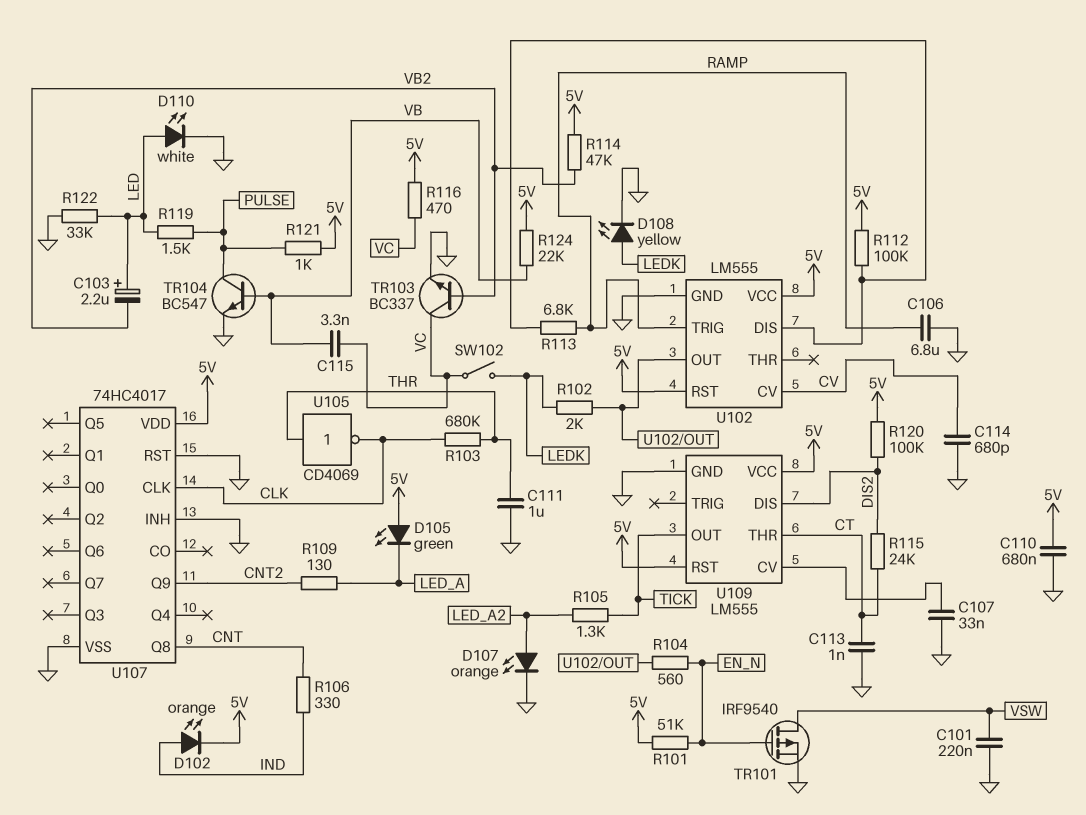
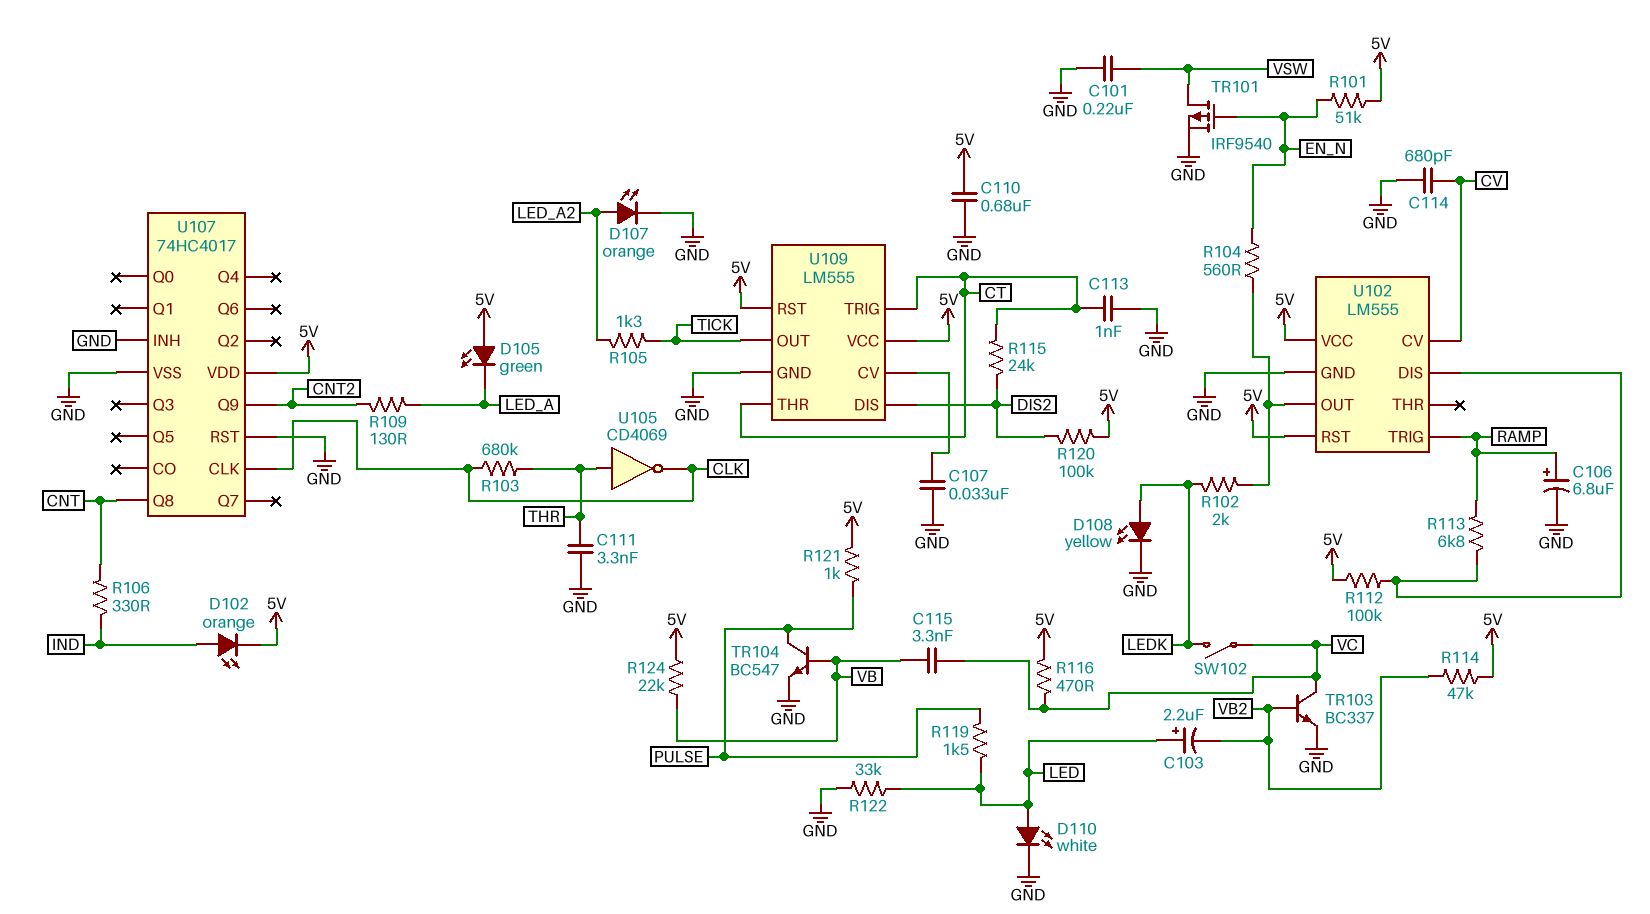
C106: 6.8uF (GND, RAMP) -> 6.8uF (plus RAMP, minus GND)
C111: 1uF (GND, THR) -> 3.3nF (GND, THR)
U109 pin TRIG: none -> CT

